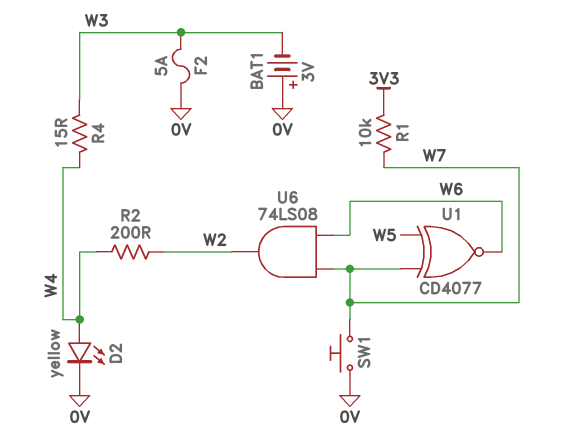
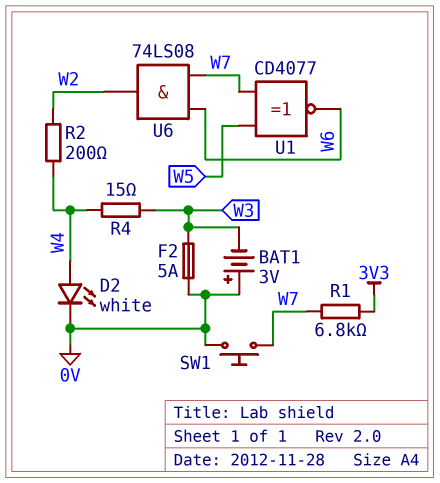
D2: LED yellow (A W4, K 0V) -> LED white (A W4, K 0V)
R1: 10k (3V3, W7) -> 6.8k (3V3, W7)

